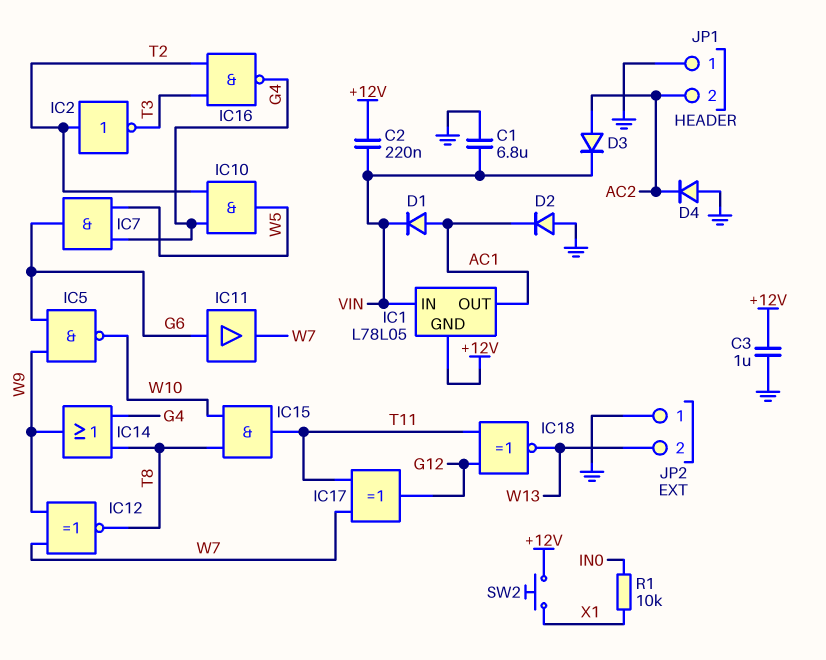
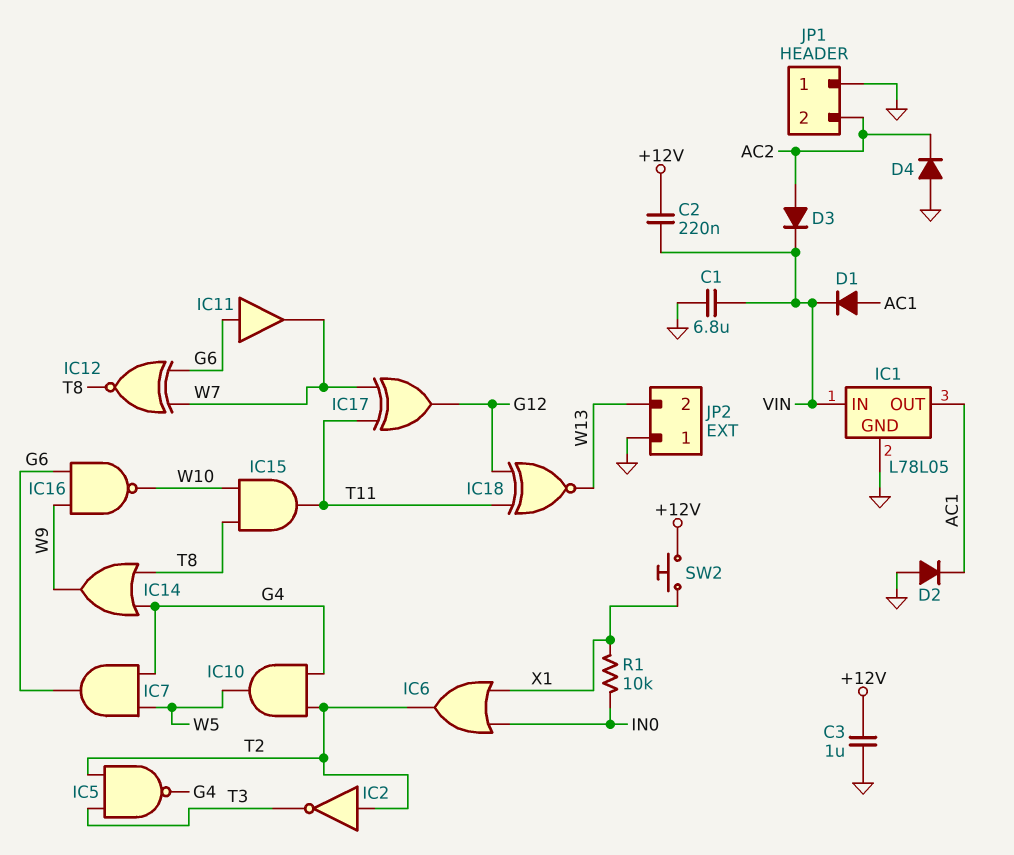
IC1 pin GND: +12V -> GND
IC5: NAND (in G6, in W9, out W10) -> NAND (in T2, in T3, out G4)
IC6: none -> OR (in IN0, in X1, out T2)
IC12: XNOR (in W7, in W9, out T8) -> XNOR (in G6, in W7, out T8)
IC16: NAND (in T2, in T3, out G4) -> NAND (in G6, in W9, out W10)

